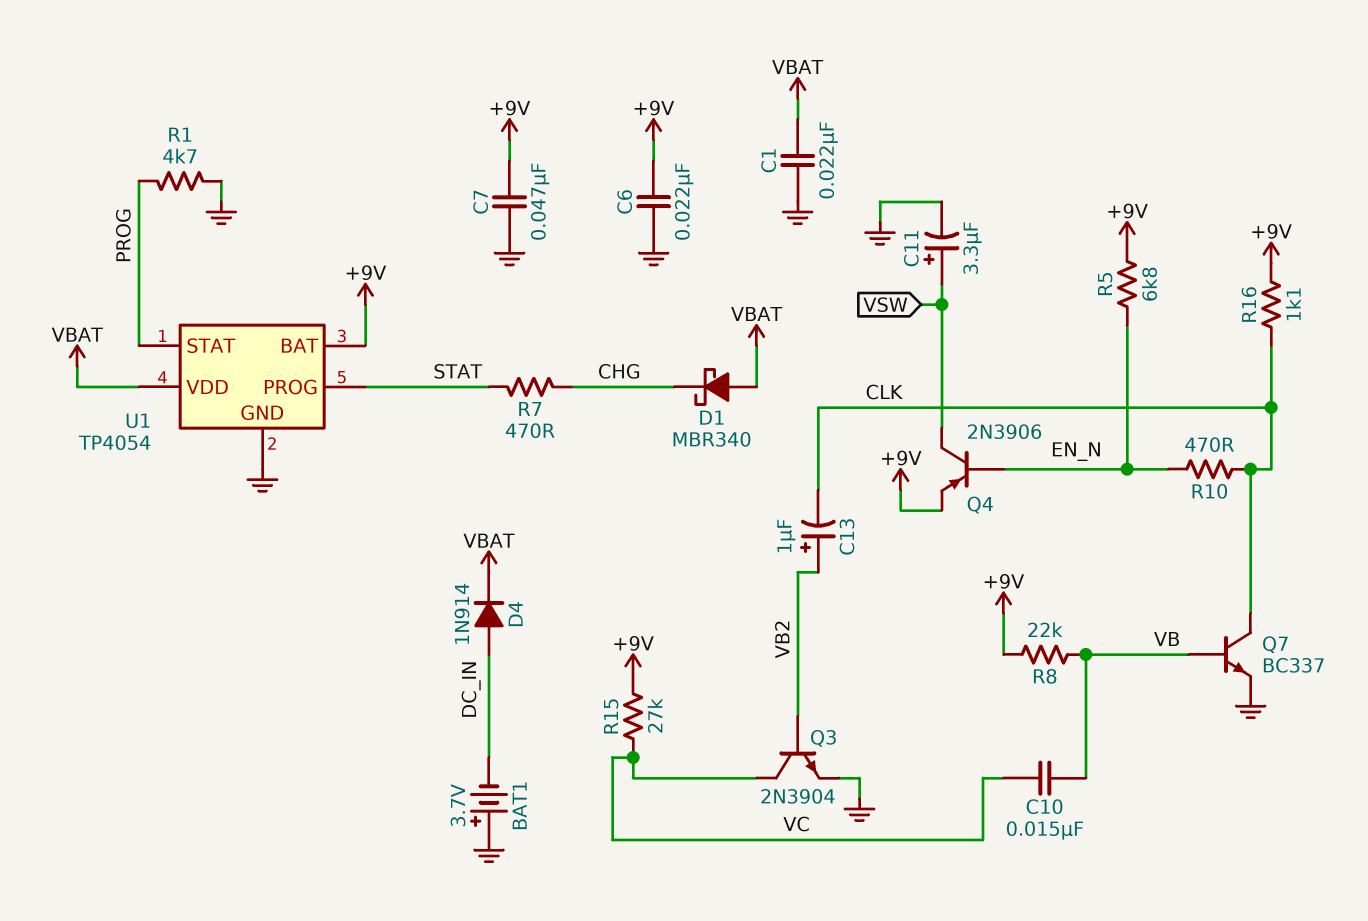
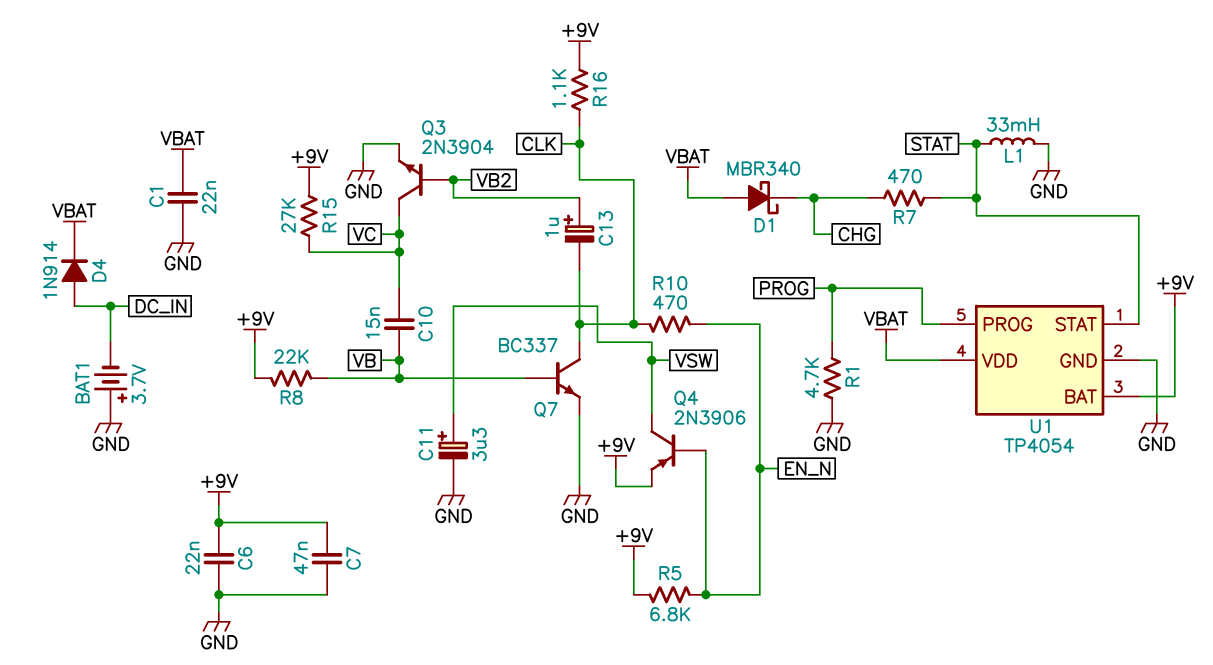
L1: none -> 33mH (GND, STAT)
U1 pin PROG: STAT -> PROG
U1 pin STAT: PROG -> STAT

